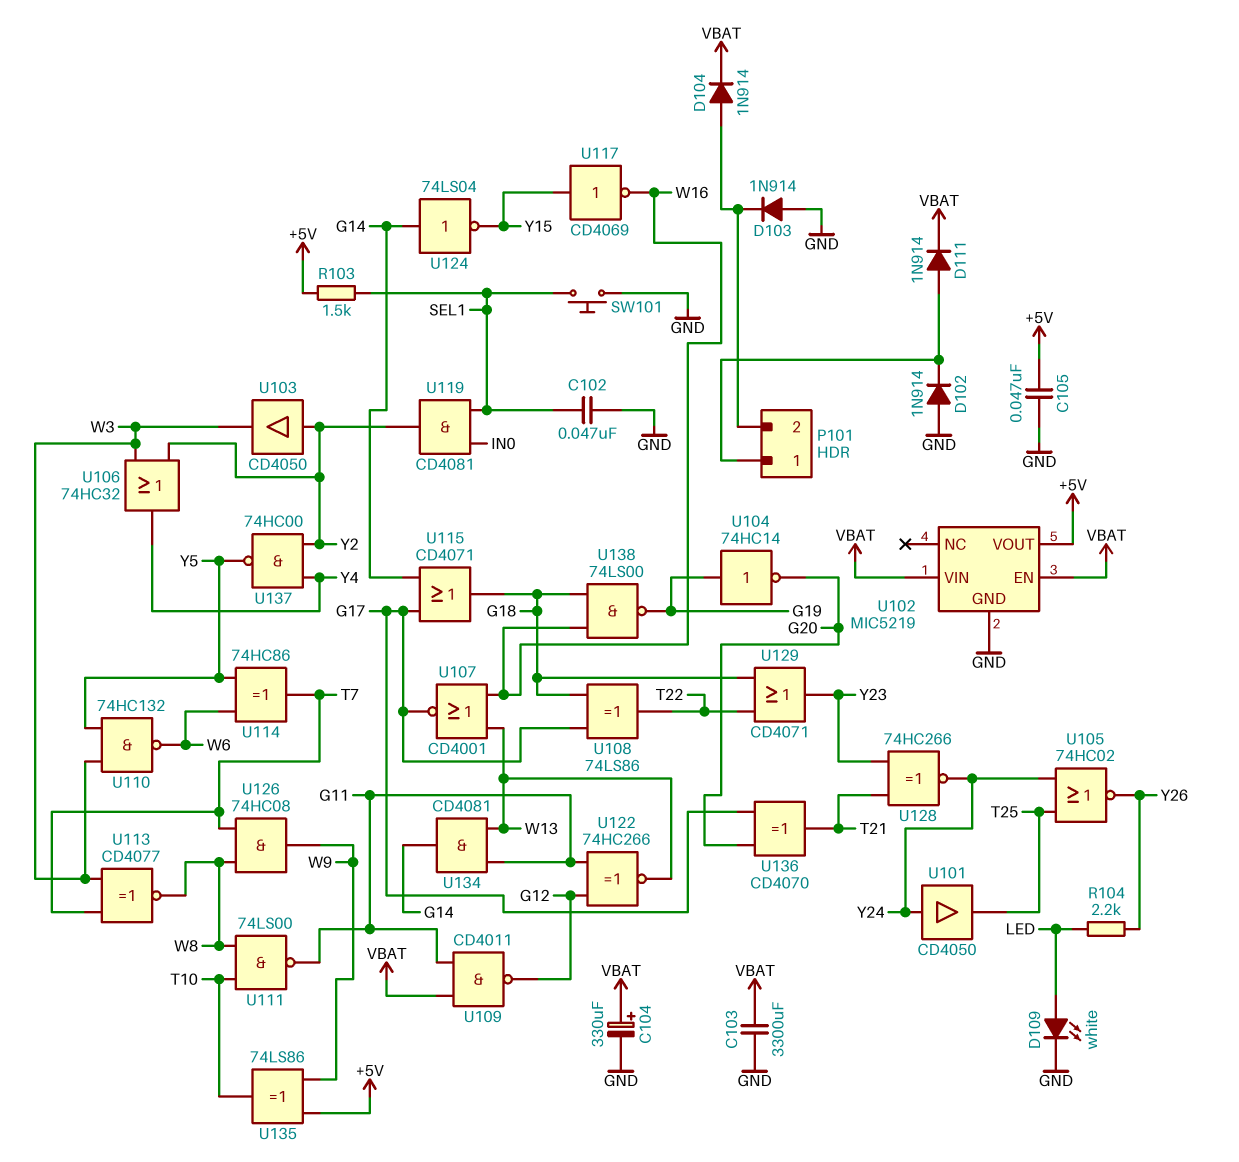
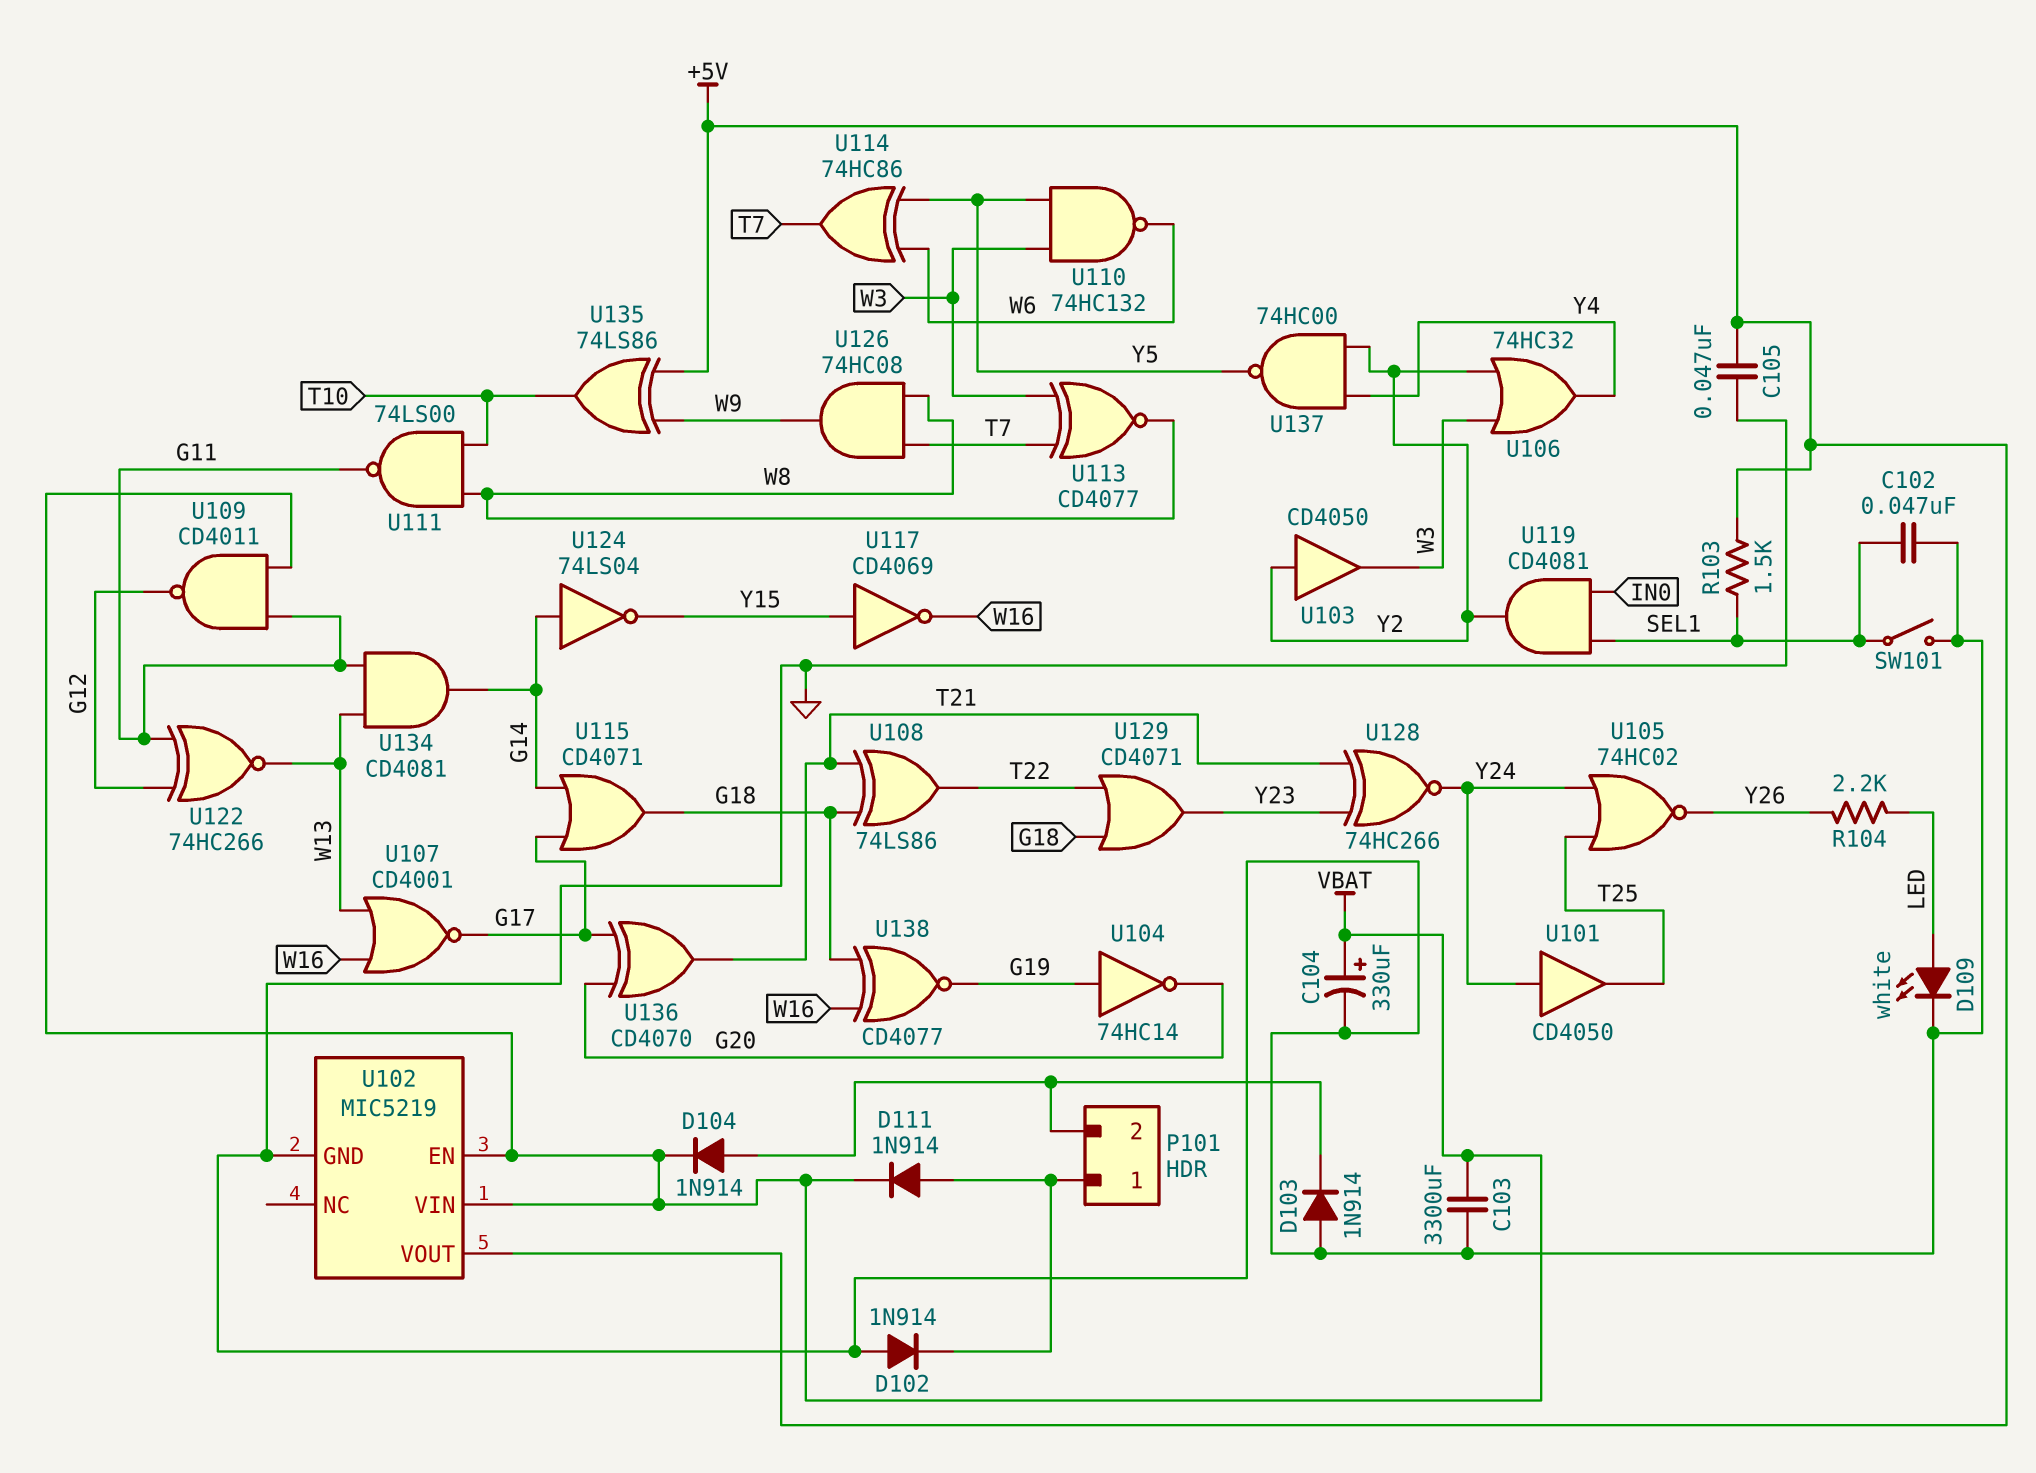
SW101: button (GND, SEL1) -> switch (GND, SEL1)
U108: XOR 74LS86 (in G17, in G18, out T22) -> XOR 74LS86 (in G18, in T21, out T22)
U138: NAND 74LS00 (in G18, in W16, out G19) -> XNOR CD4077 (in G18, in W16, out G19)

